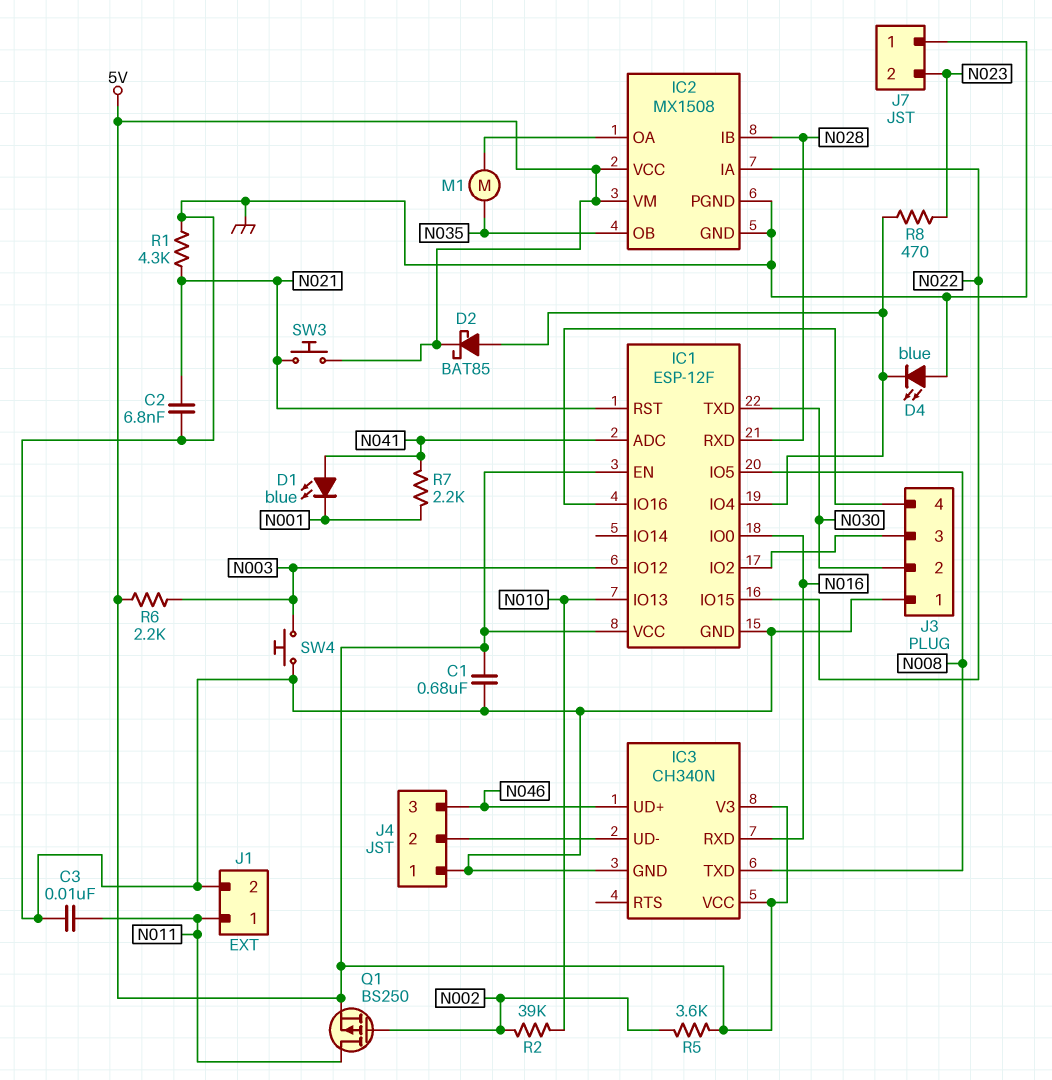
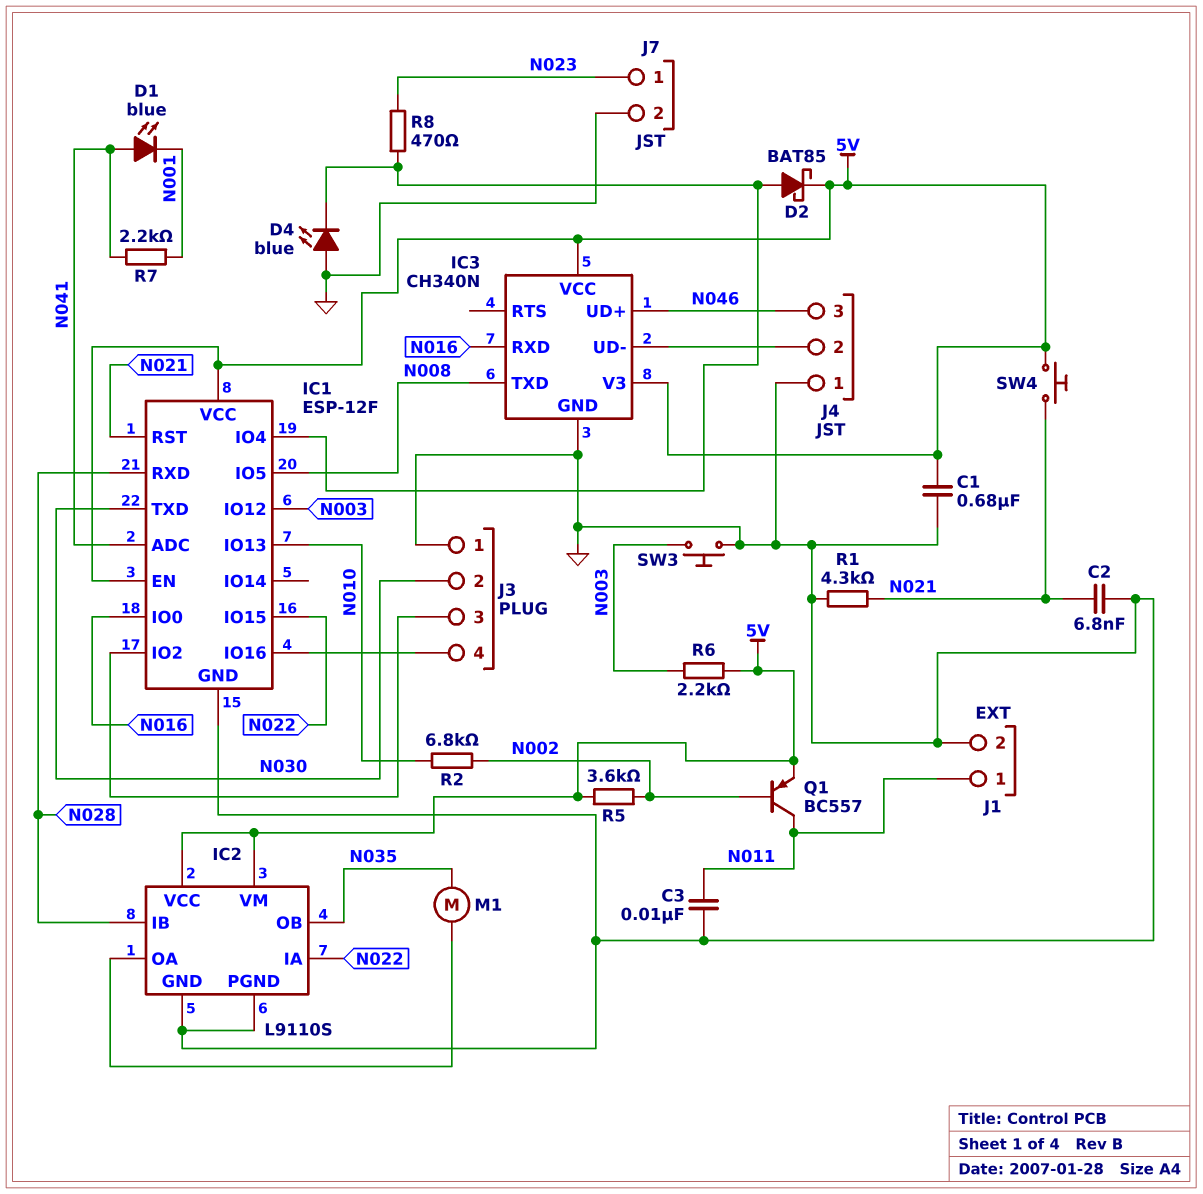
IC2: MX1508 -> L9110S
J7 pin 1: GND -> N023
J7 pin 2: N023 -> GND
Q1: PMOS BS250 (G N002, D N011, S 5V) -> PNP BC557 (B N002, C N011, E 5V)
R2: 39k (N002, N010) -> 6.8k (N002, N010)
SW3: button (5V, N021) -> button (GND, N003)
SW4: button (GND, N003) -> button (5V, N021)

